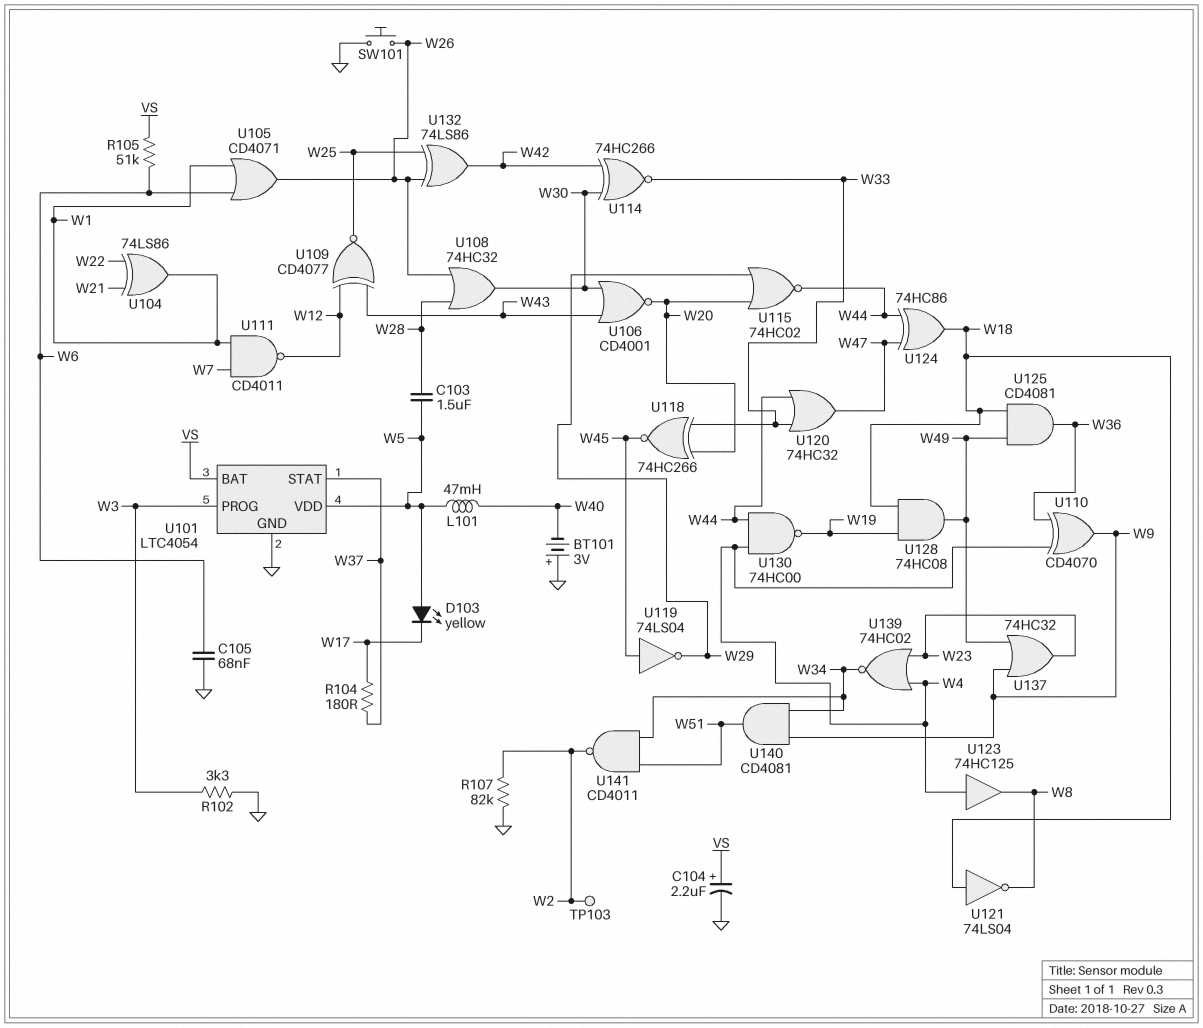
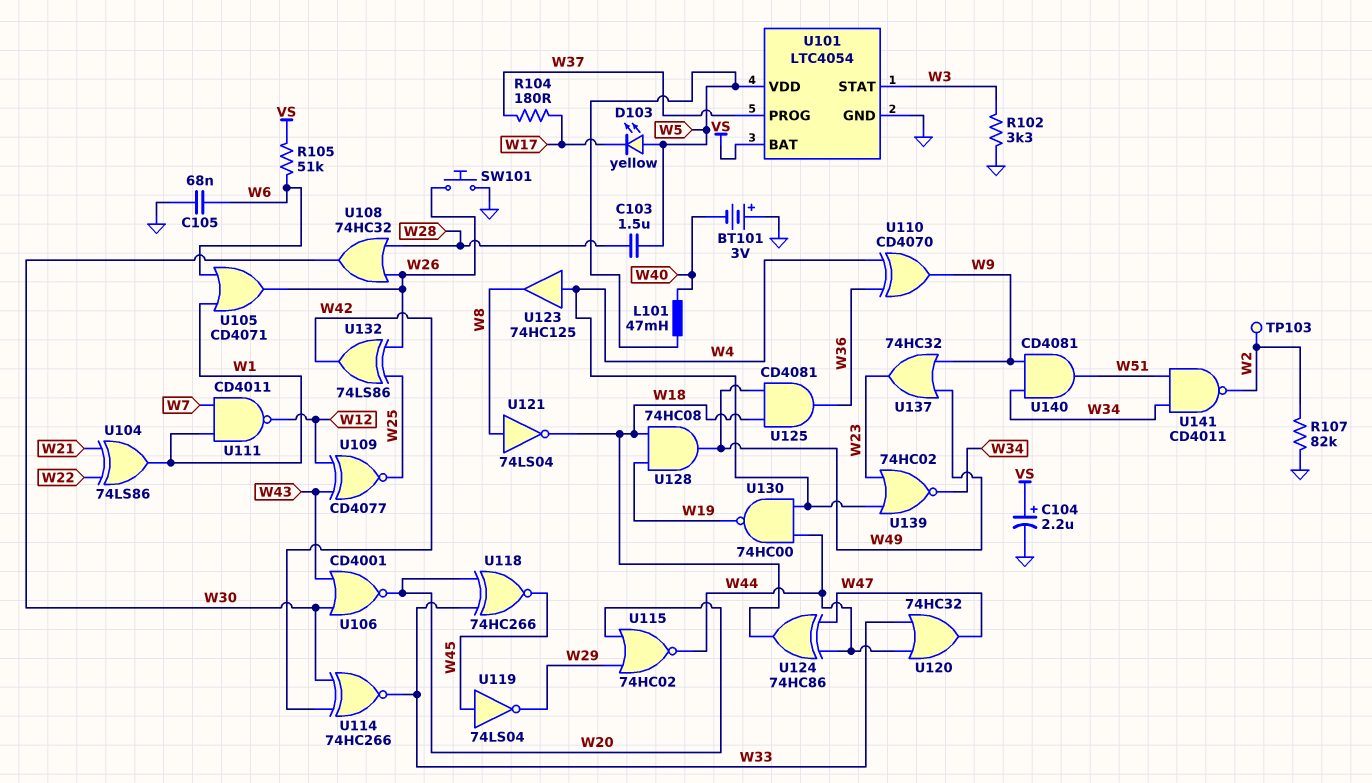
U101 pin PROG: W3 -> W37
U101 pin STAT: W37 -> W3
U121: NOT 74LS04 (in W18, out W8) -> NOT 74LS04 (in W8, out W18)

